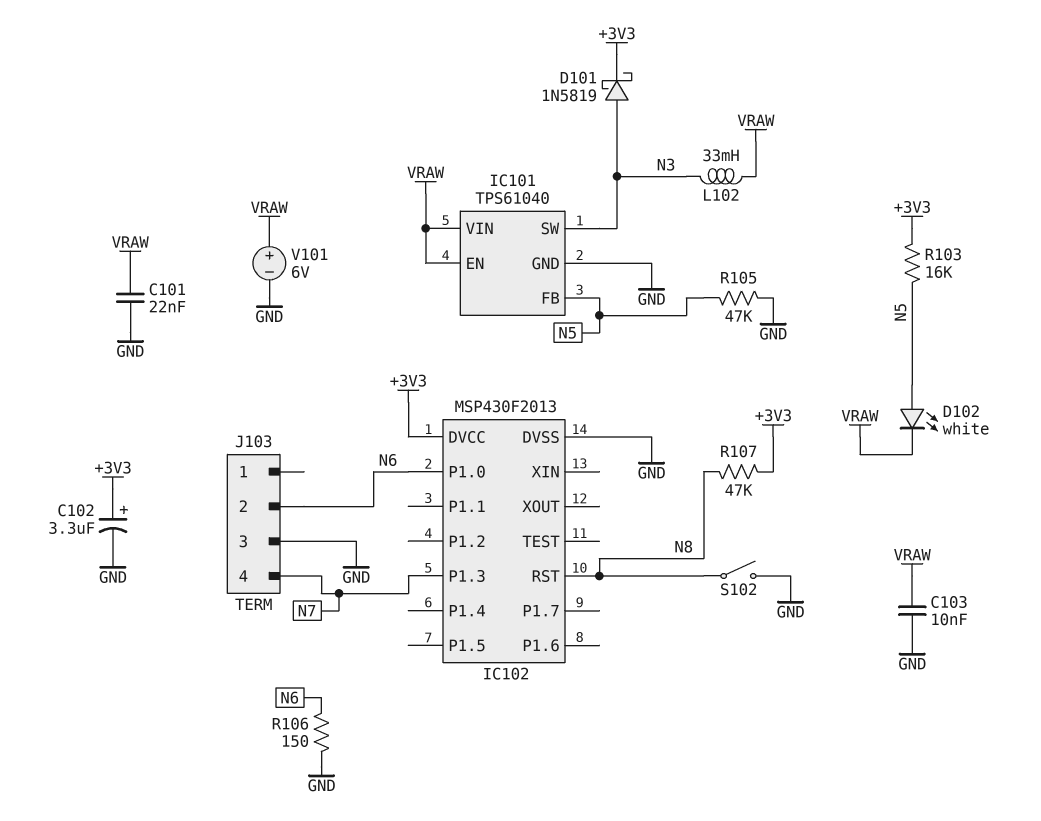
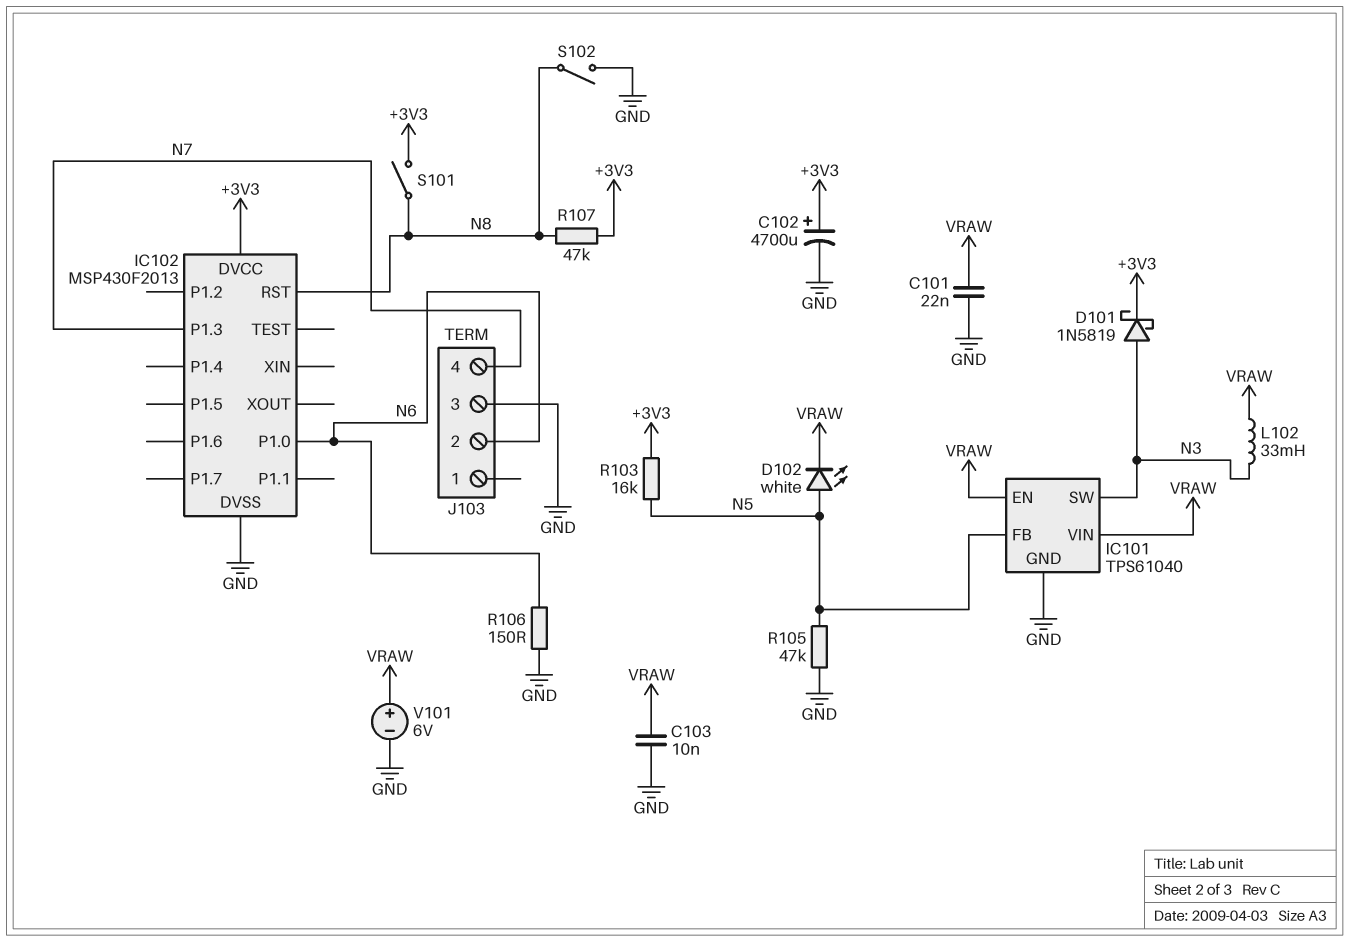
C102: 3.3uF (plus +3V3, minus GND) -> 4700uF (plus +3V3, minus GND)
S101: none -> switch (+3V3, N8)

